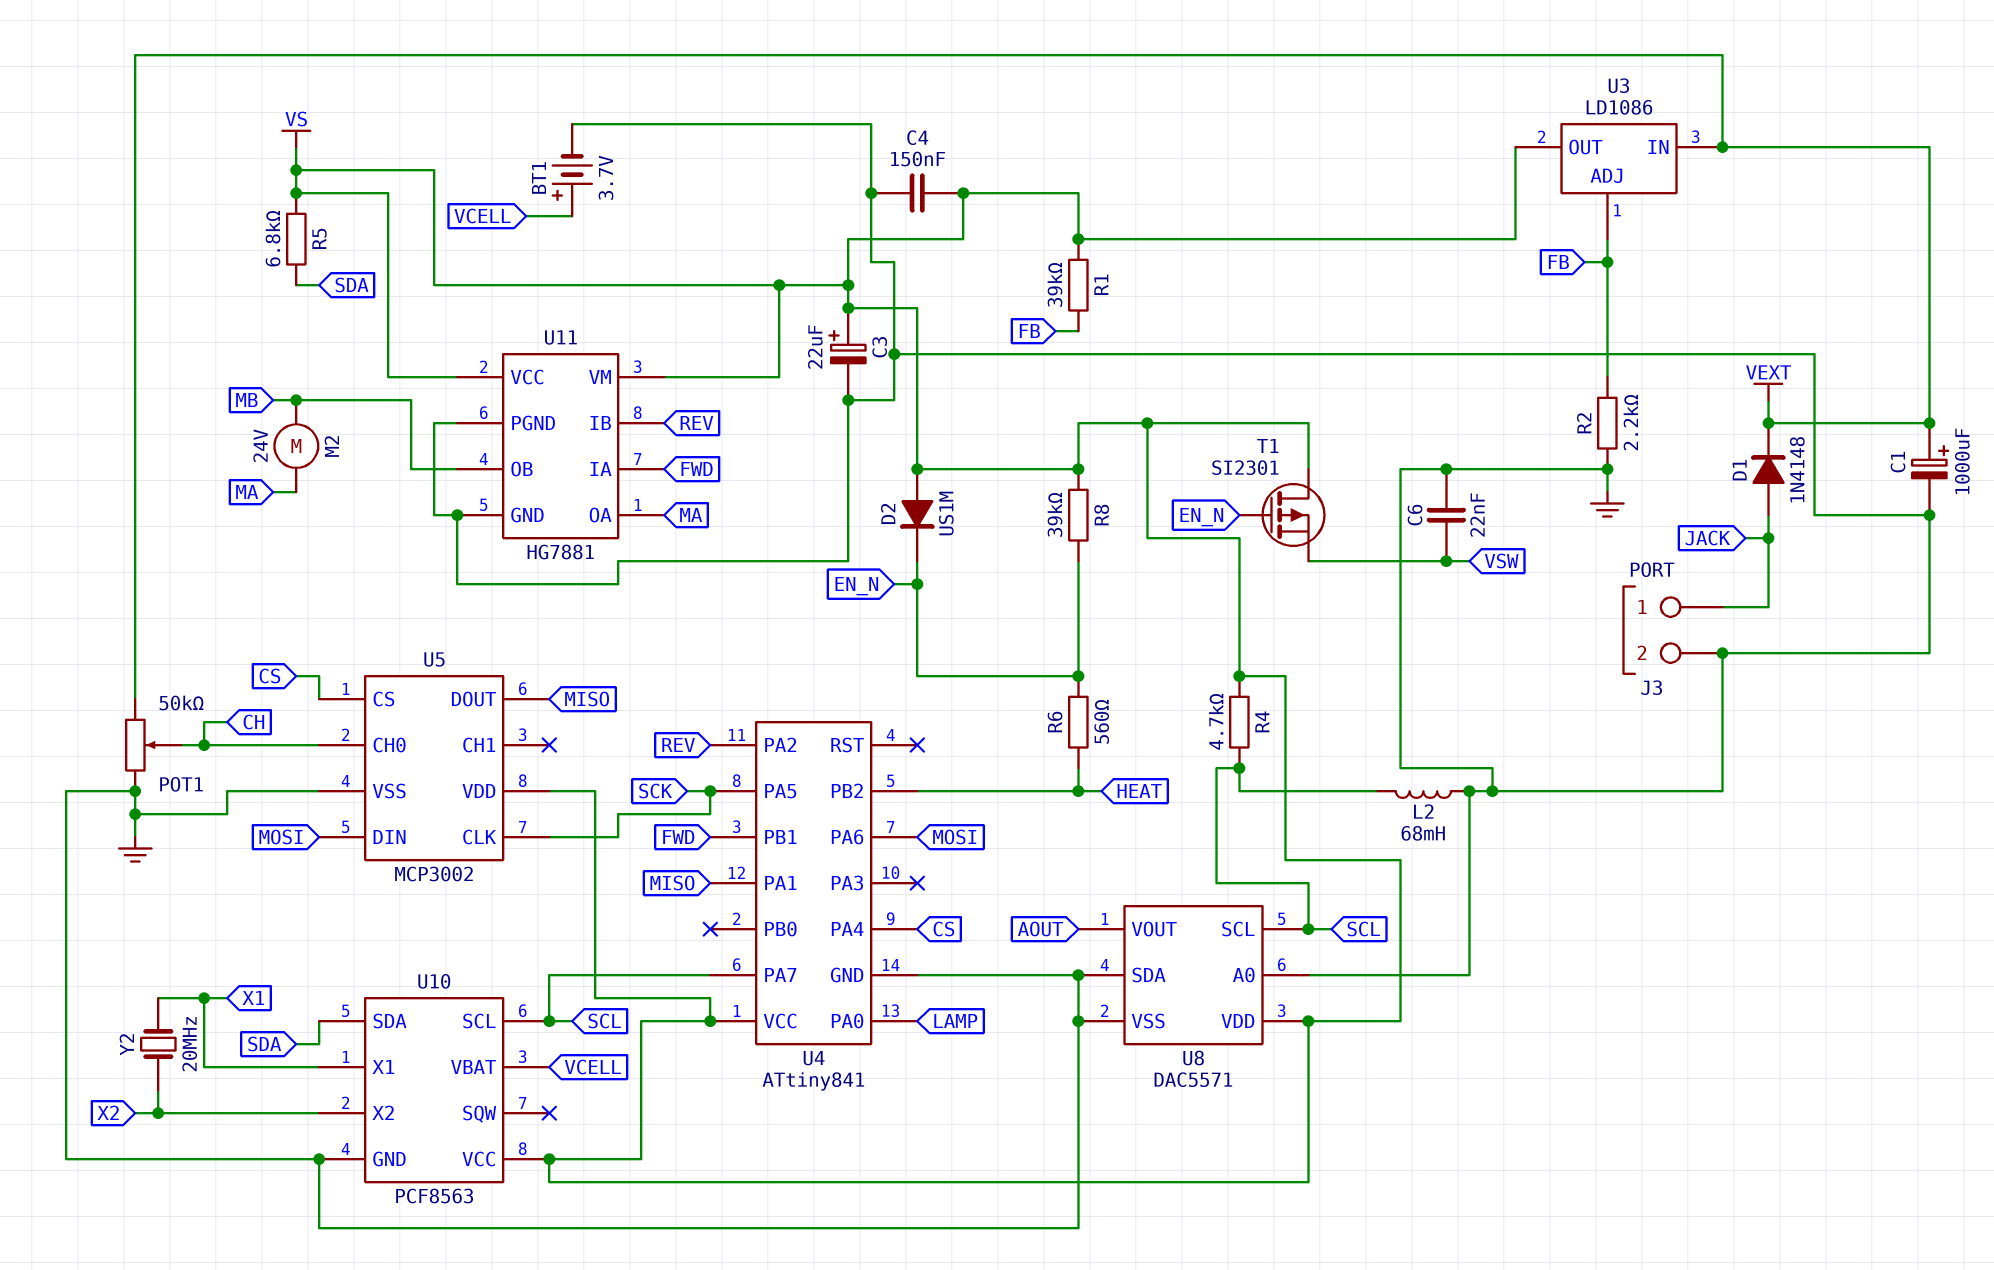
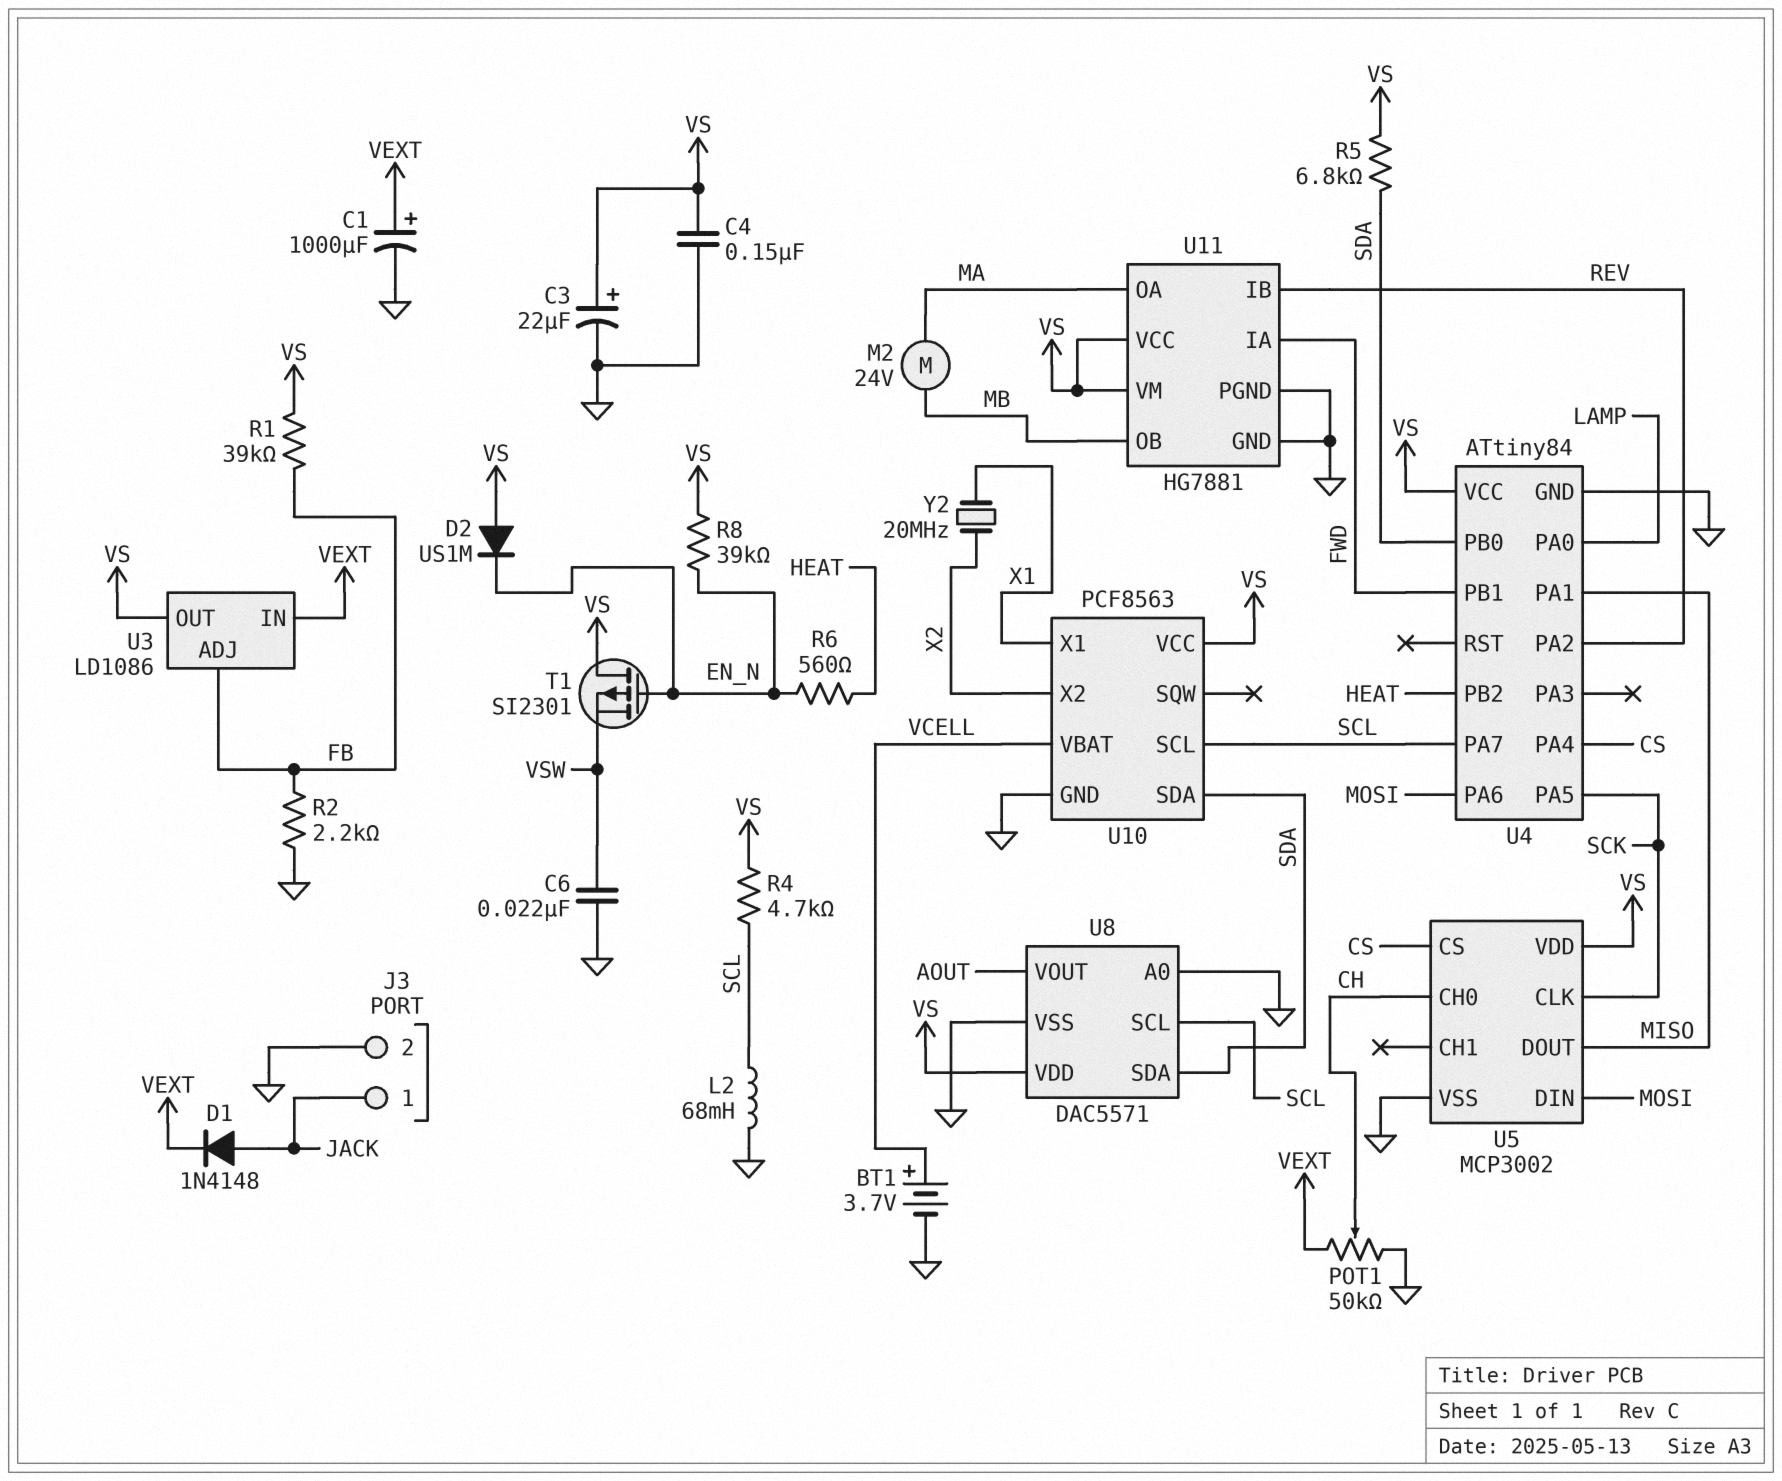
U4: ATtiny841 -> ATtiny84
U4 pin PB0: none -> SDA
U8 pin SDA: GND -> SDA

